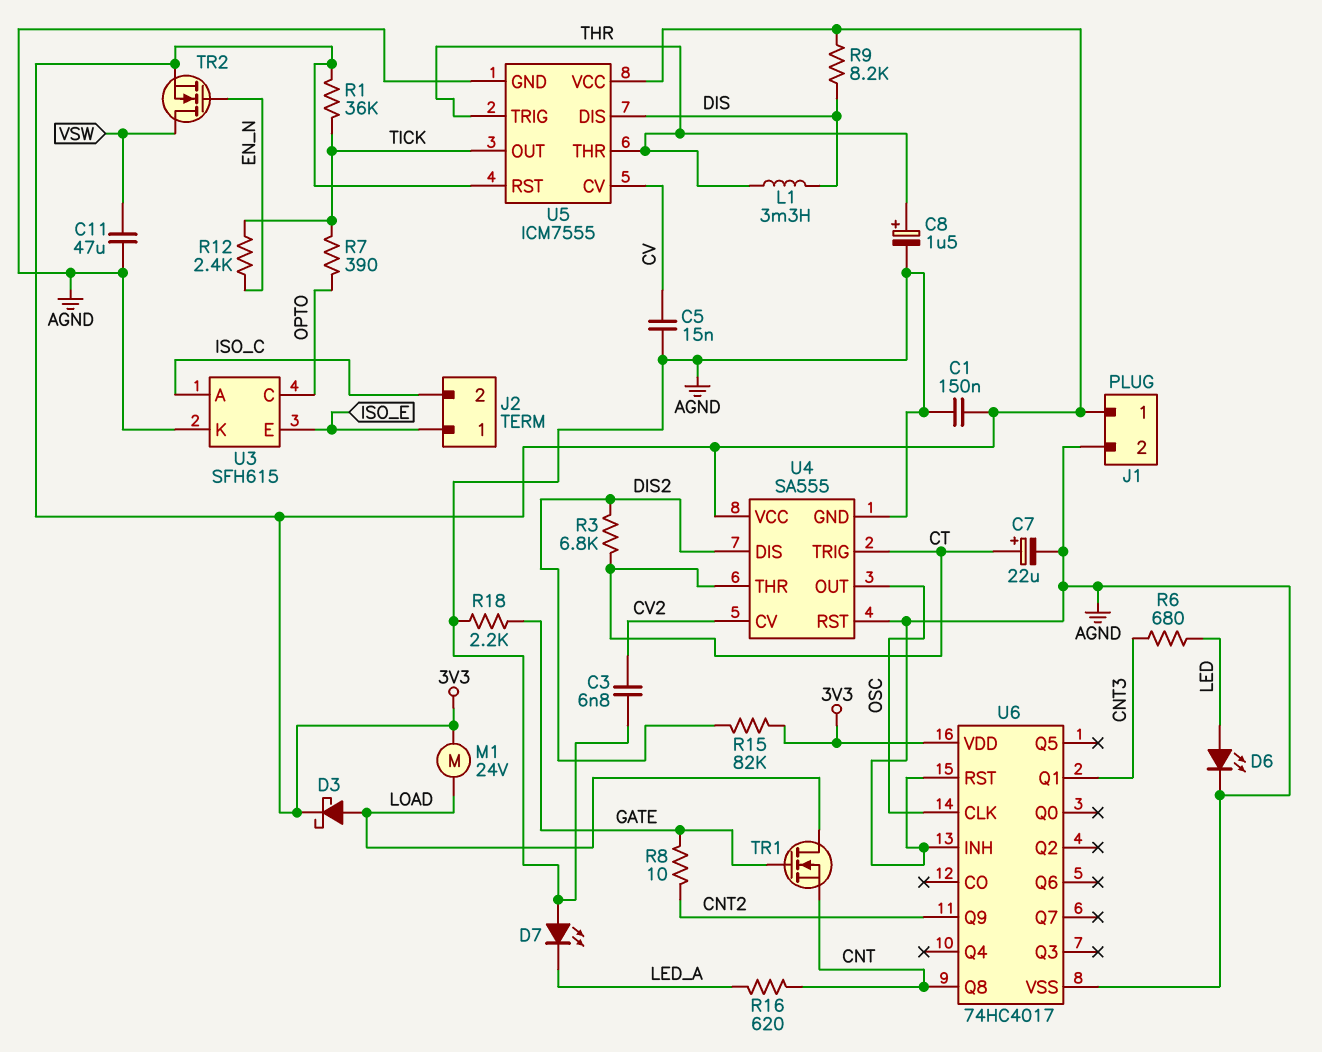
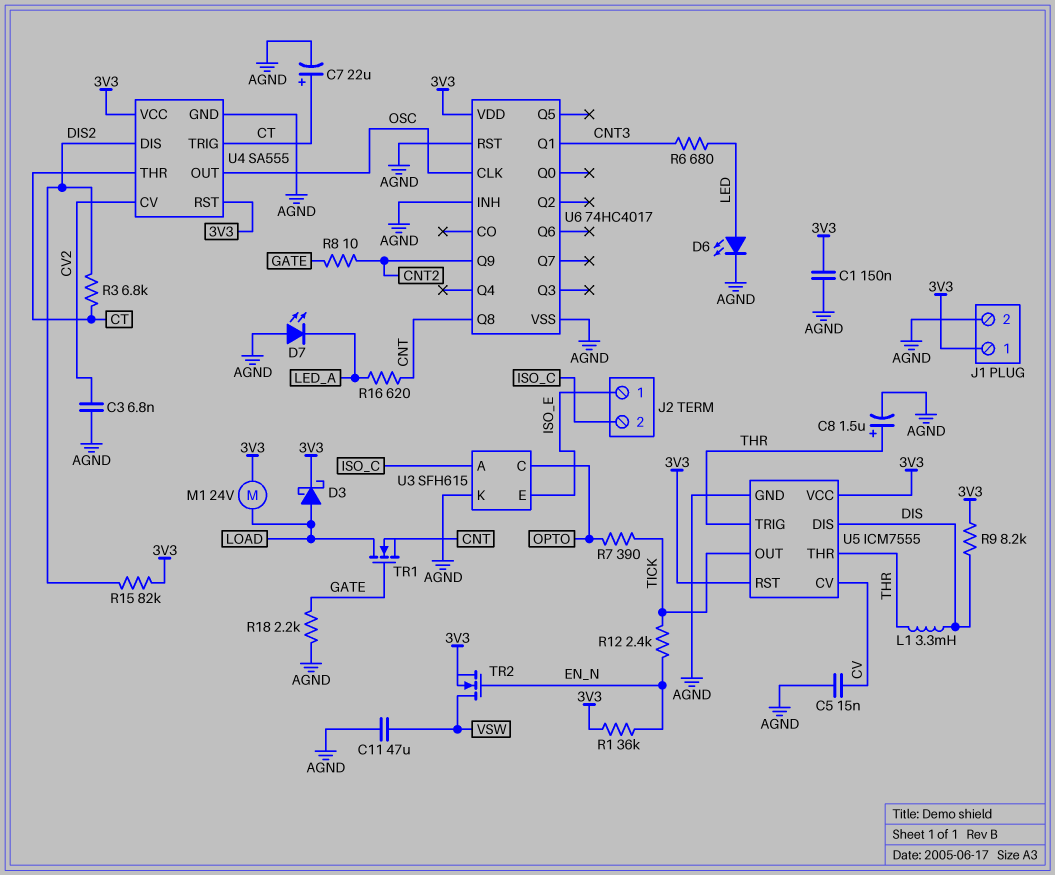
R1: 36k (3V3, TICK) -> 36k (3V3, EN_N)
U4 pin RST: AGND -> 3V3

